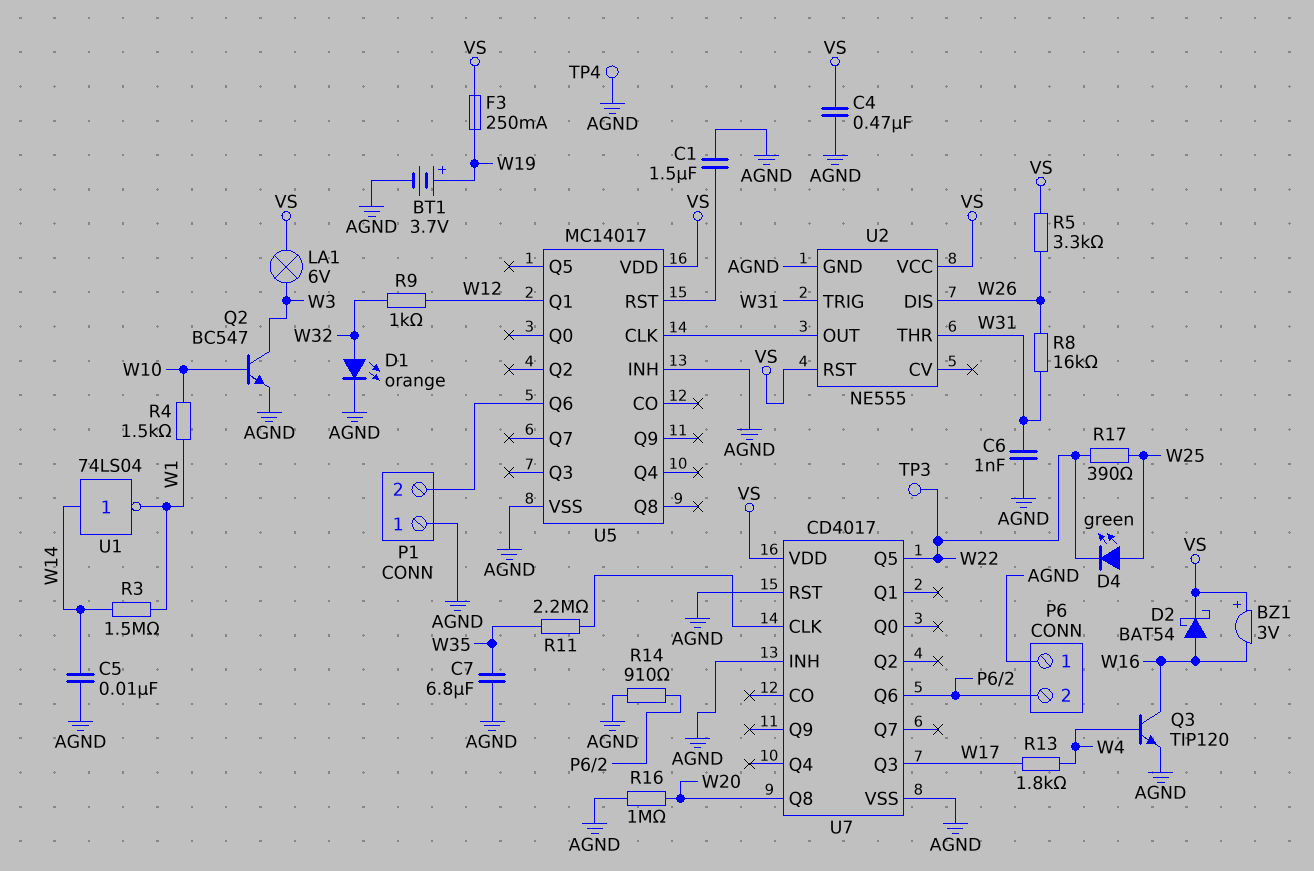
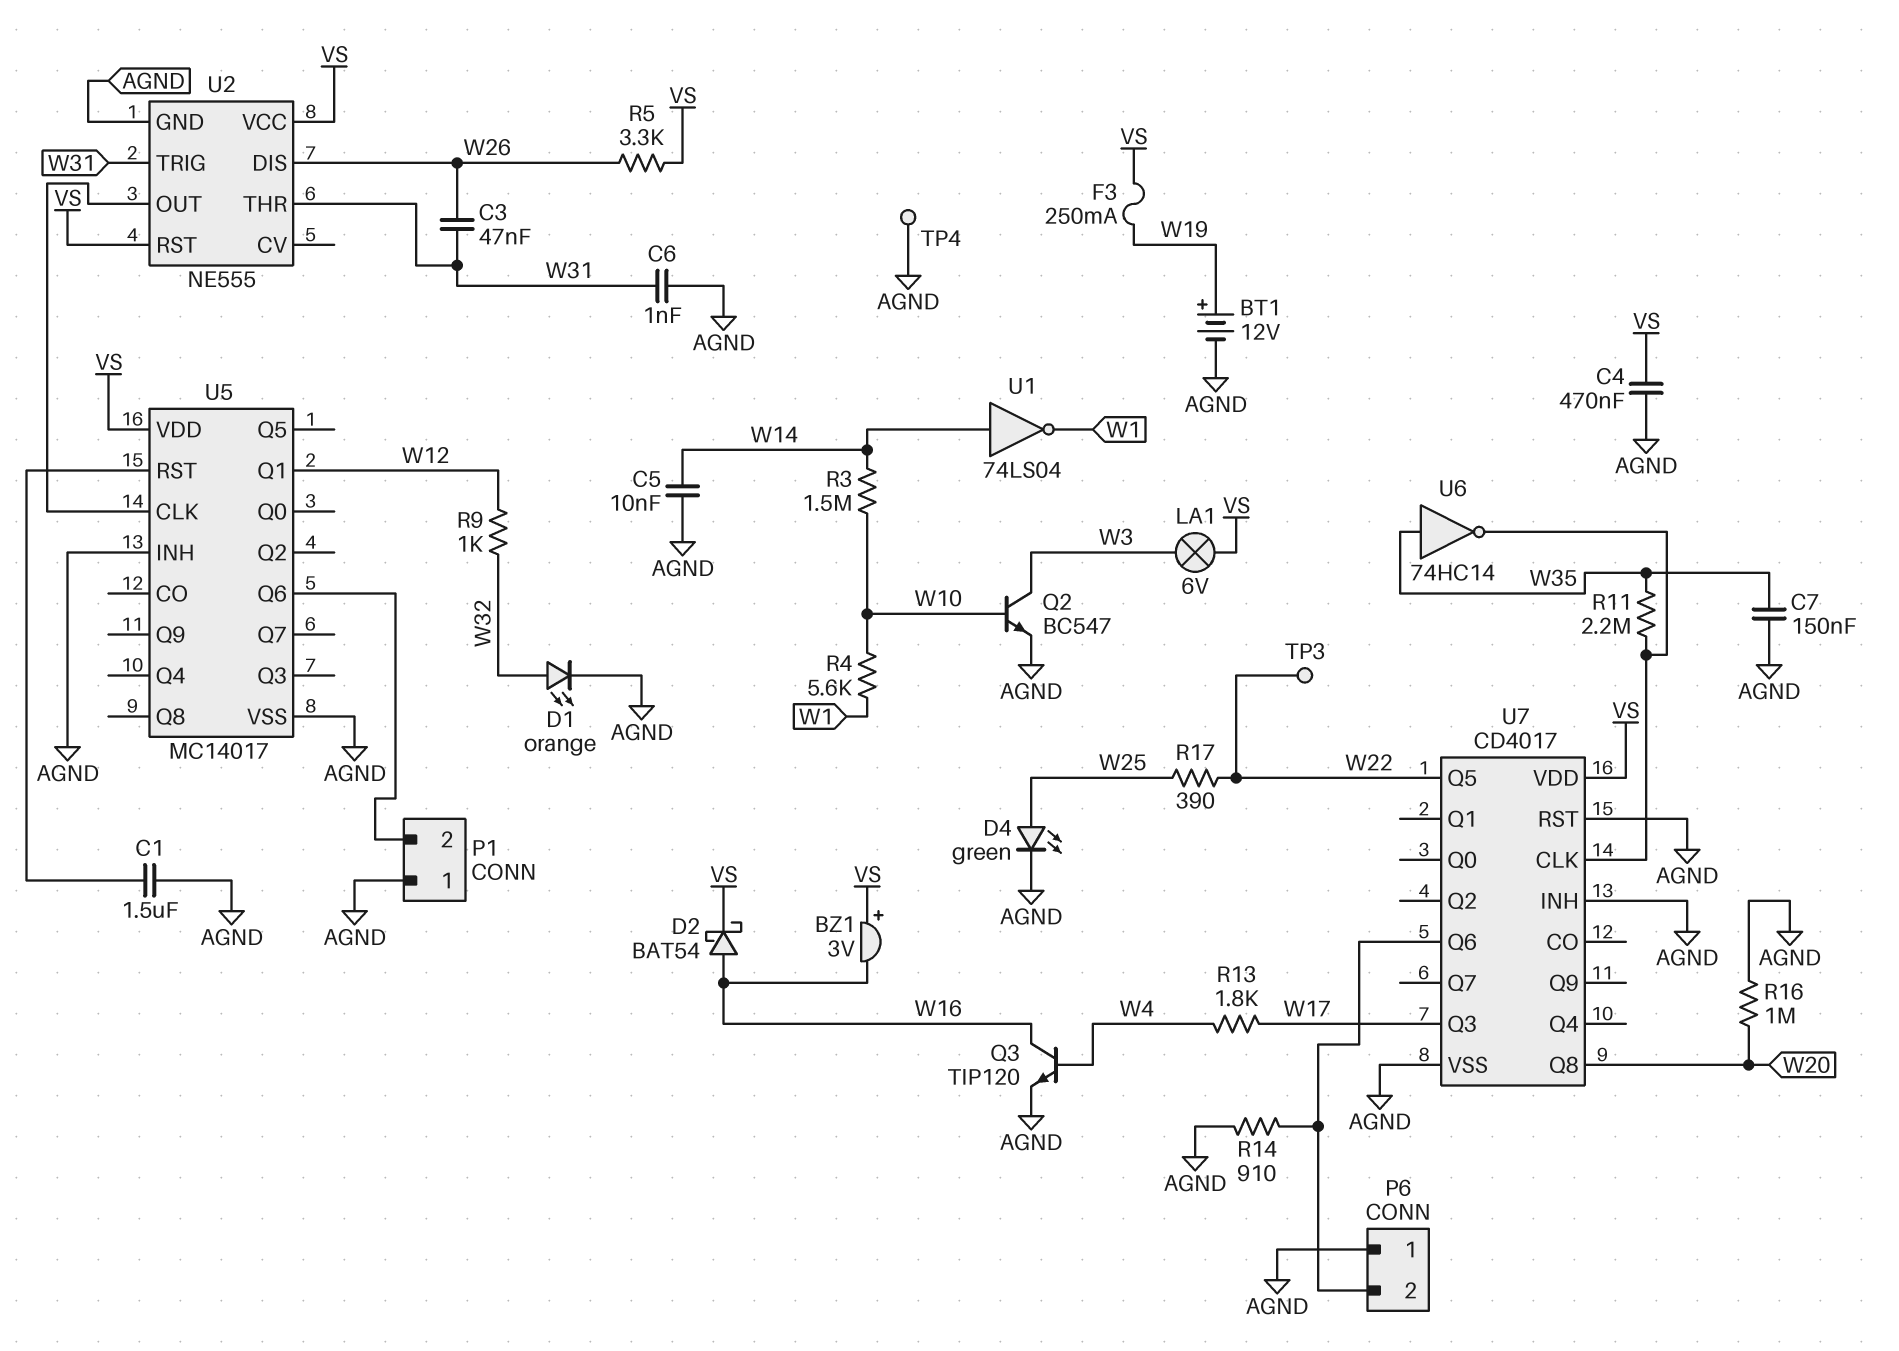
BT1: 3.7V (plus W19, minus AGND) -> 12V (plus W19, minus AGND)
C3: none -> 47nF (W26, W31)
C7: 6.8uF (AGND, W35) -> 150nF (AGND, W35)
D4: LED green (A W25, K W22) -> LED green (A W25, K AGND)
R3: 1.5M (W1, W14) -> 1.5M (W10, W14)
R4: 1.5k (W1, W10) -> 5.6k (W1, W10)
R8: 16k (W26, W31) -> none
U6: none -> NOT 74HC14 (in W35, out U7/CLK)

